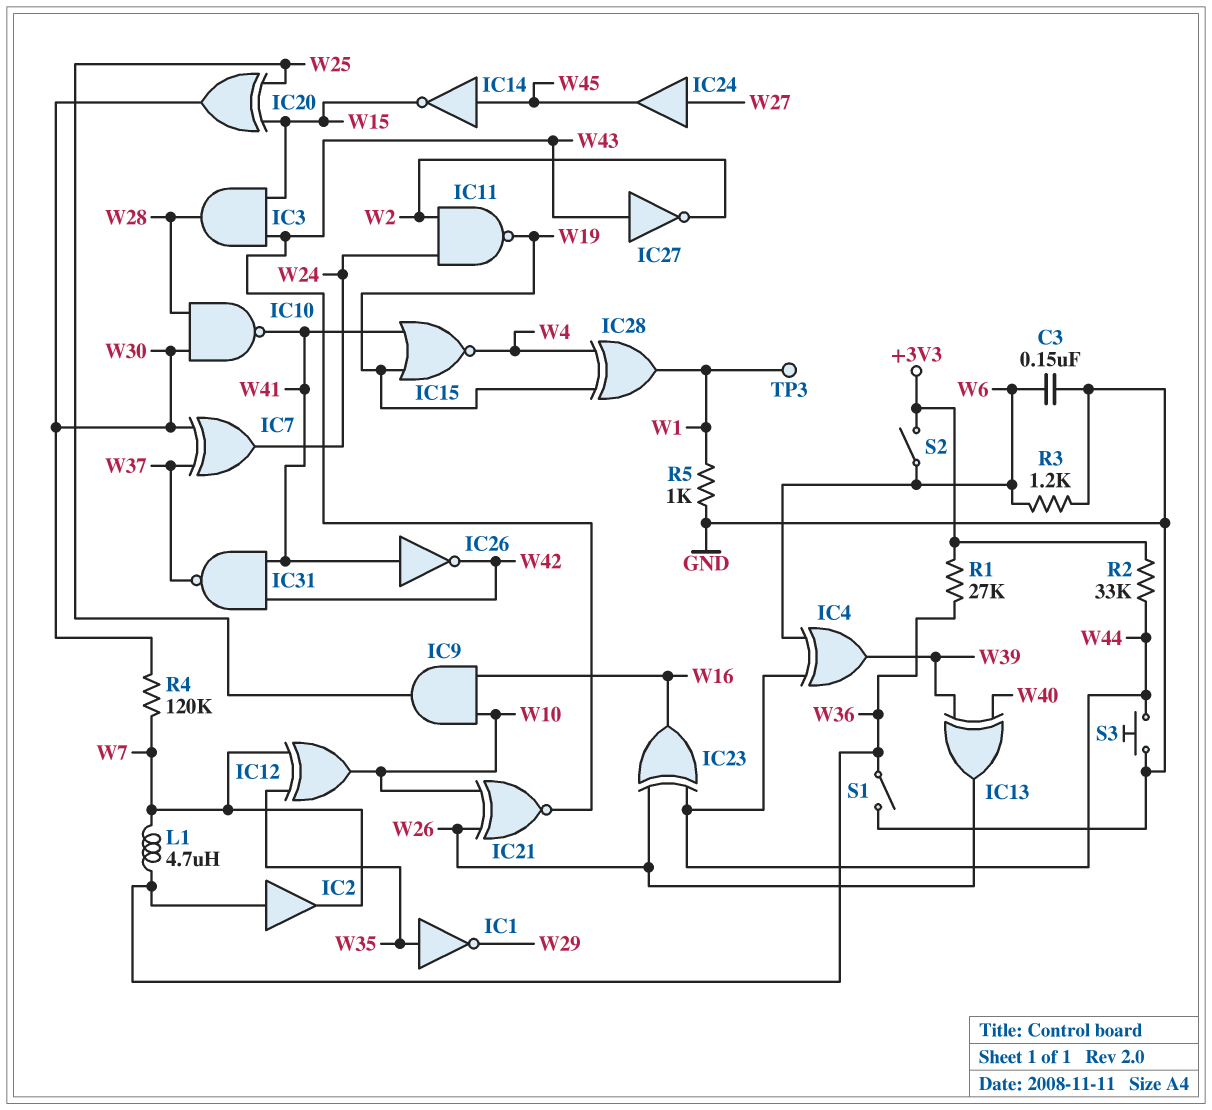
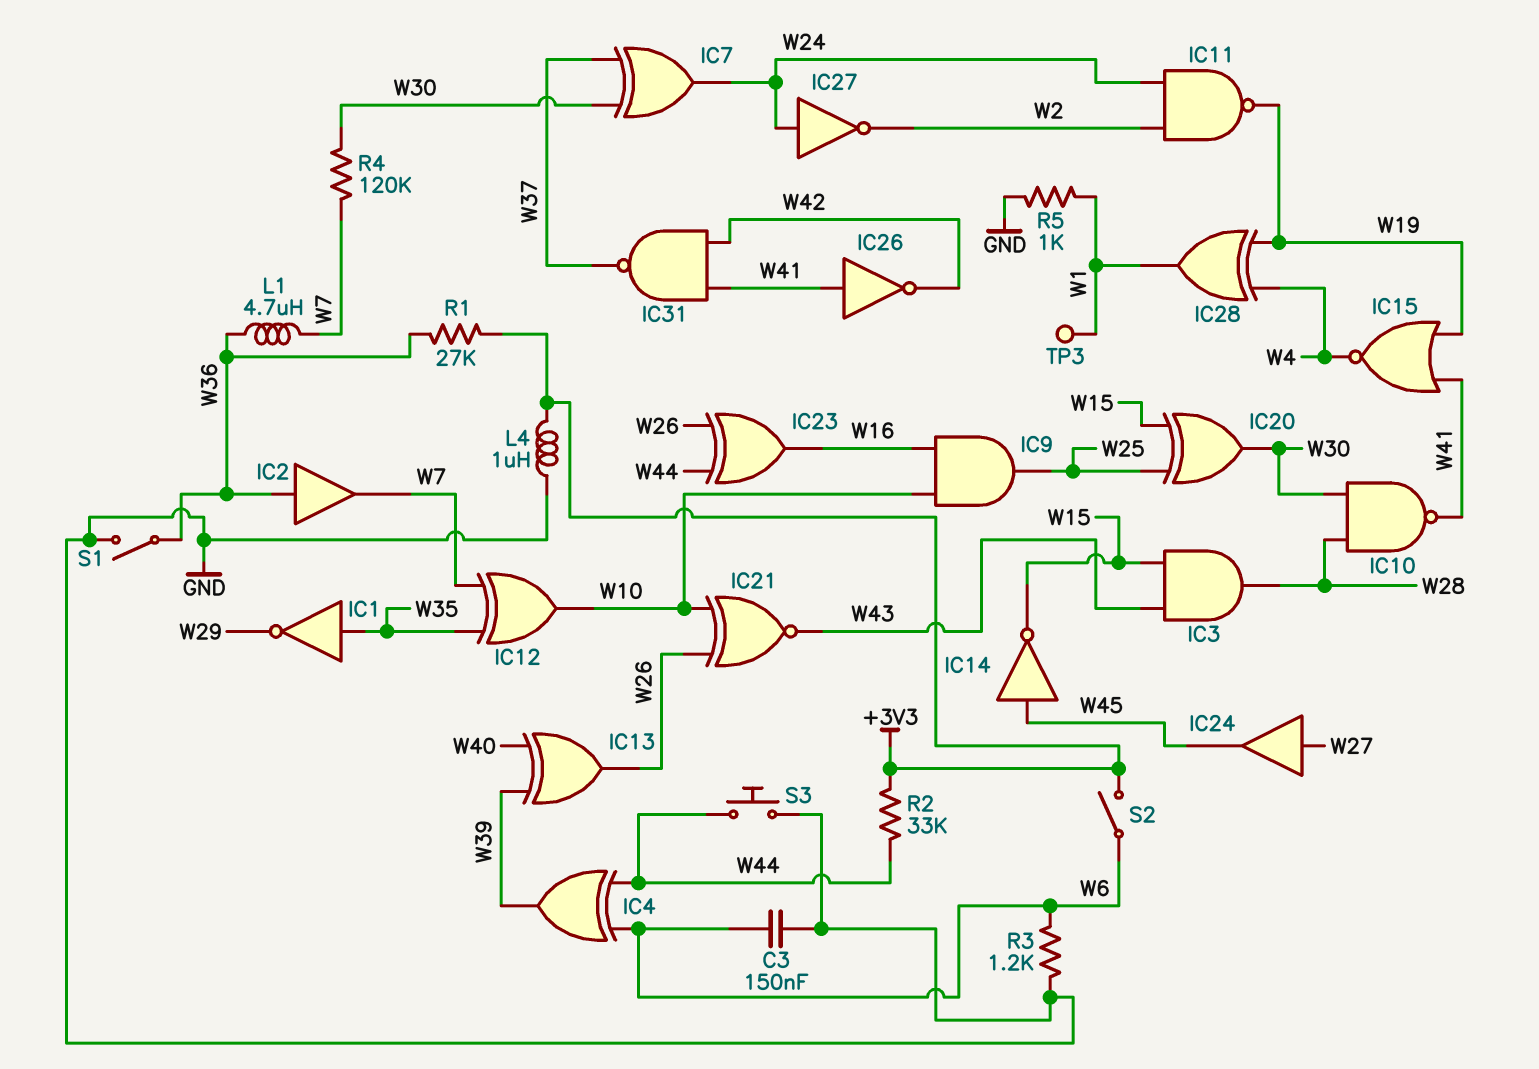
IC27: NOT (in W43, out W2) -> NOT (in W24, out W2)
L4: none -> 1uH (+3V3, GND)

